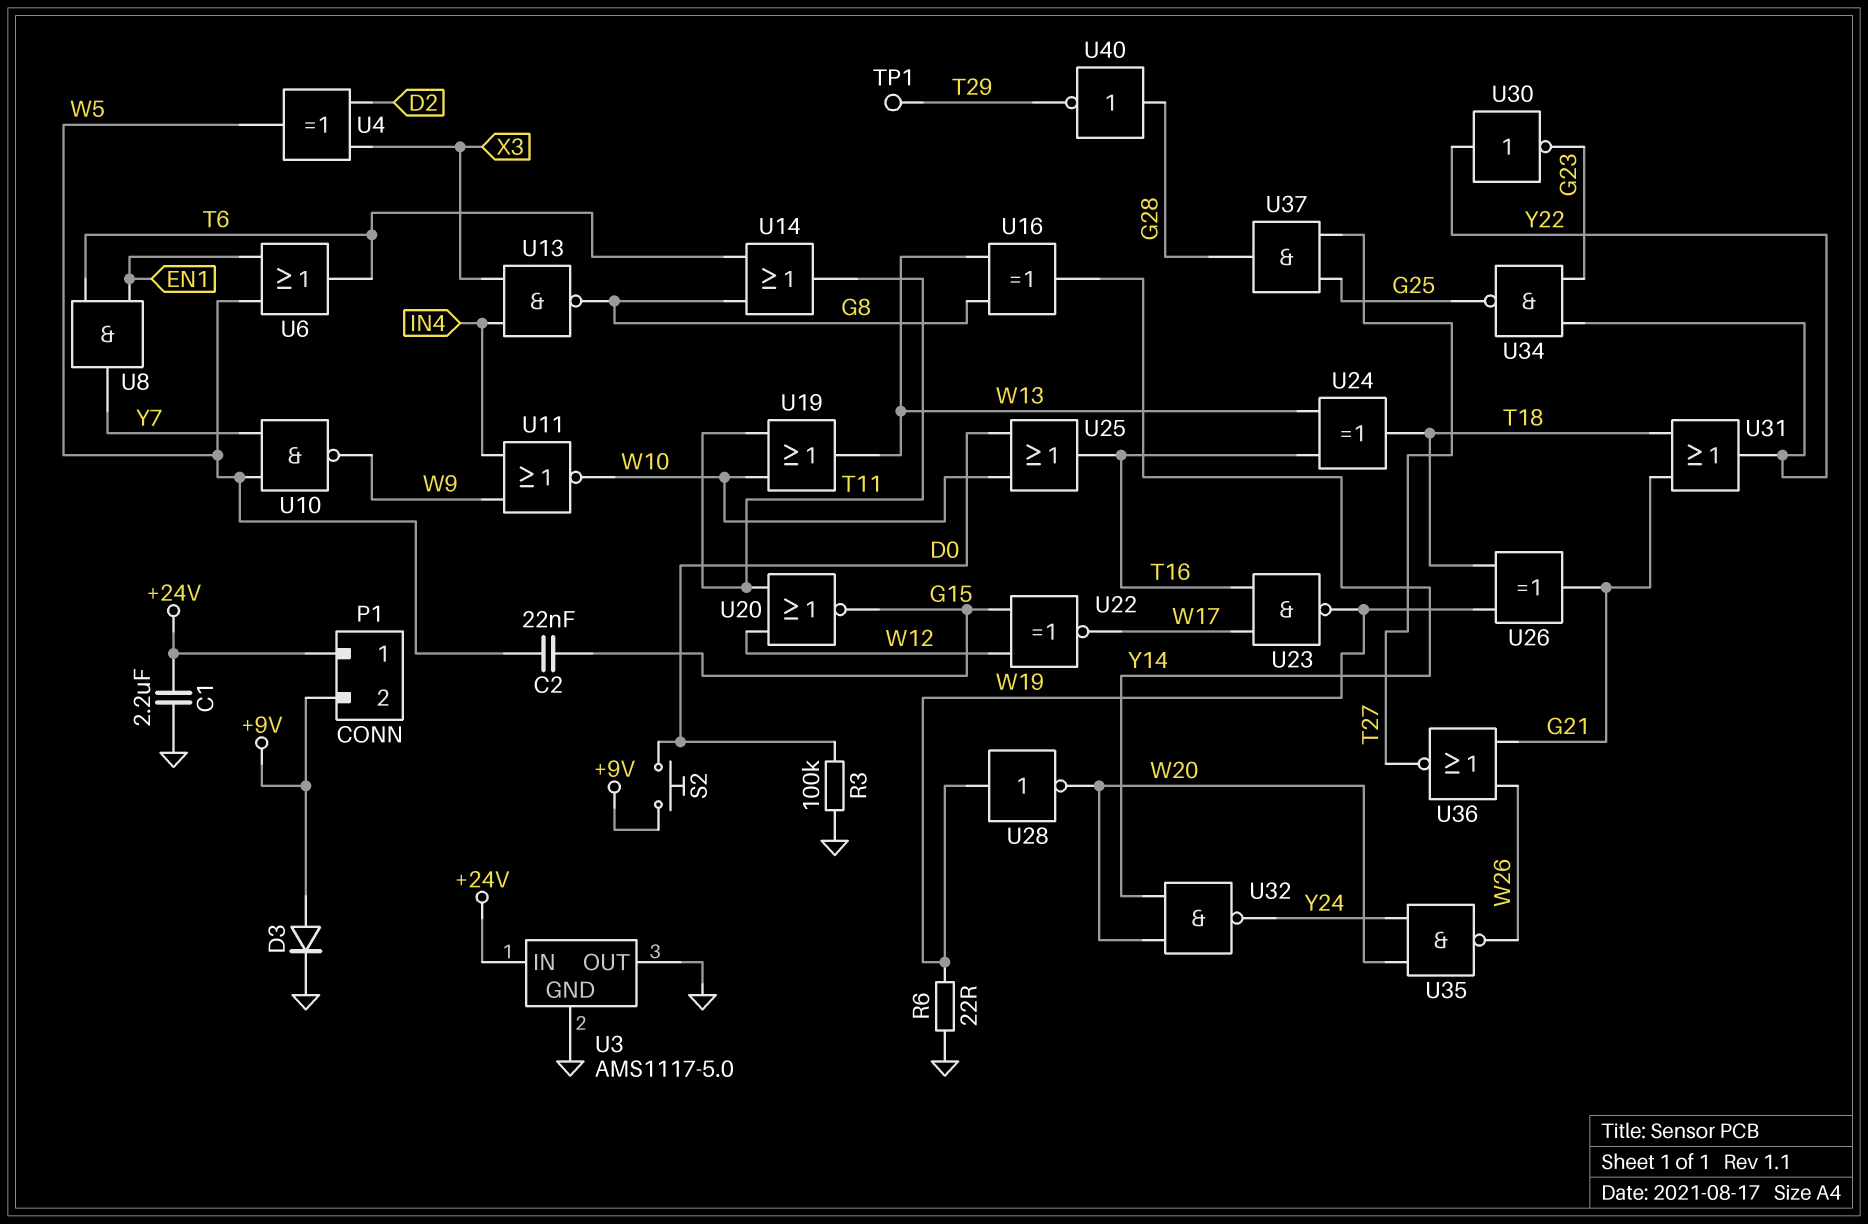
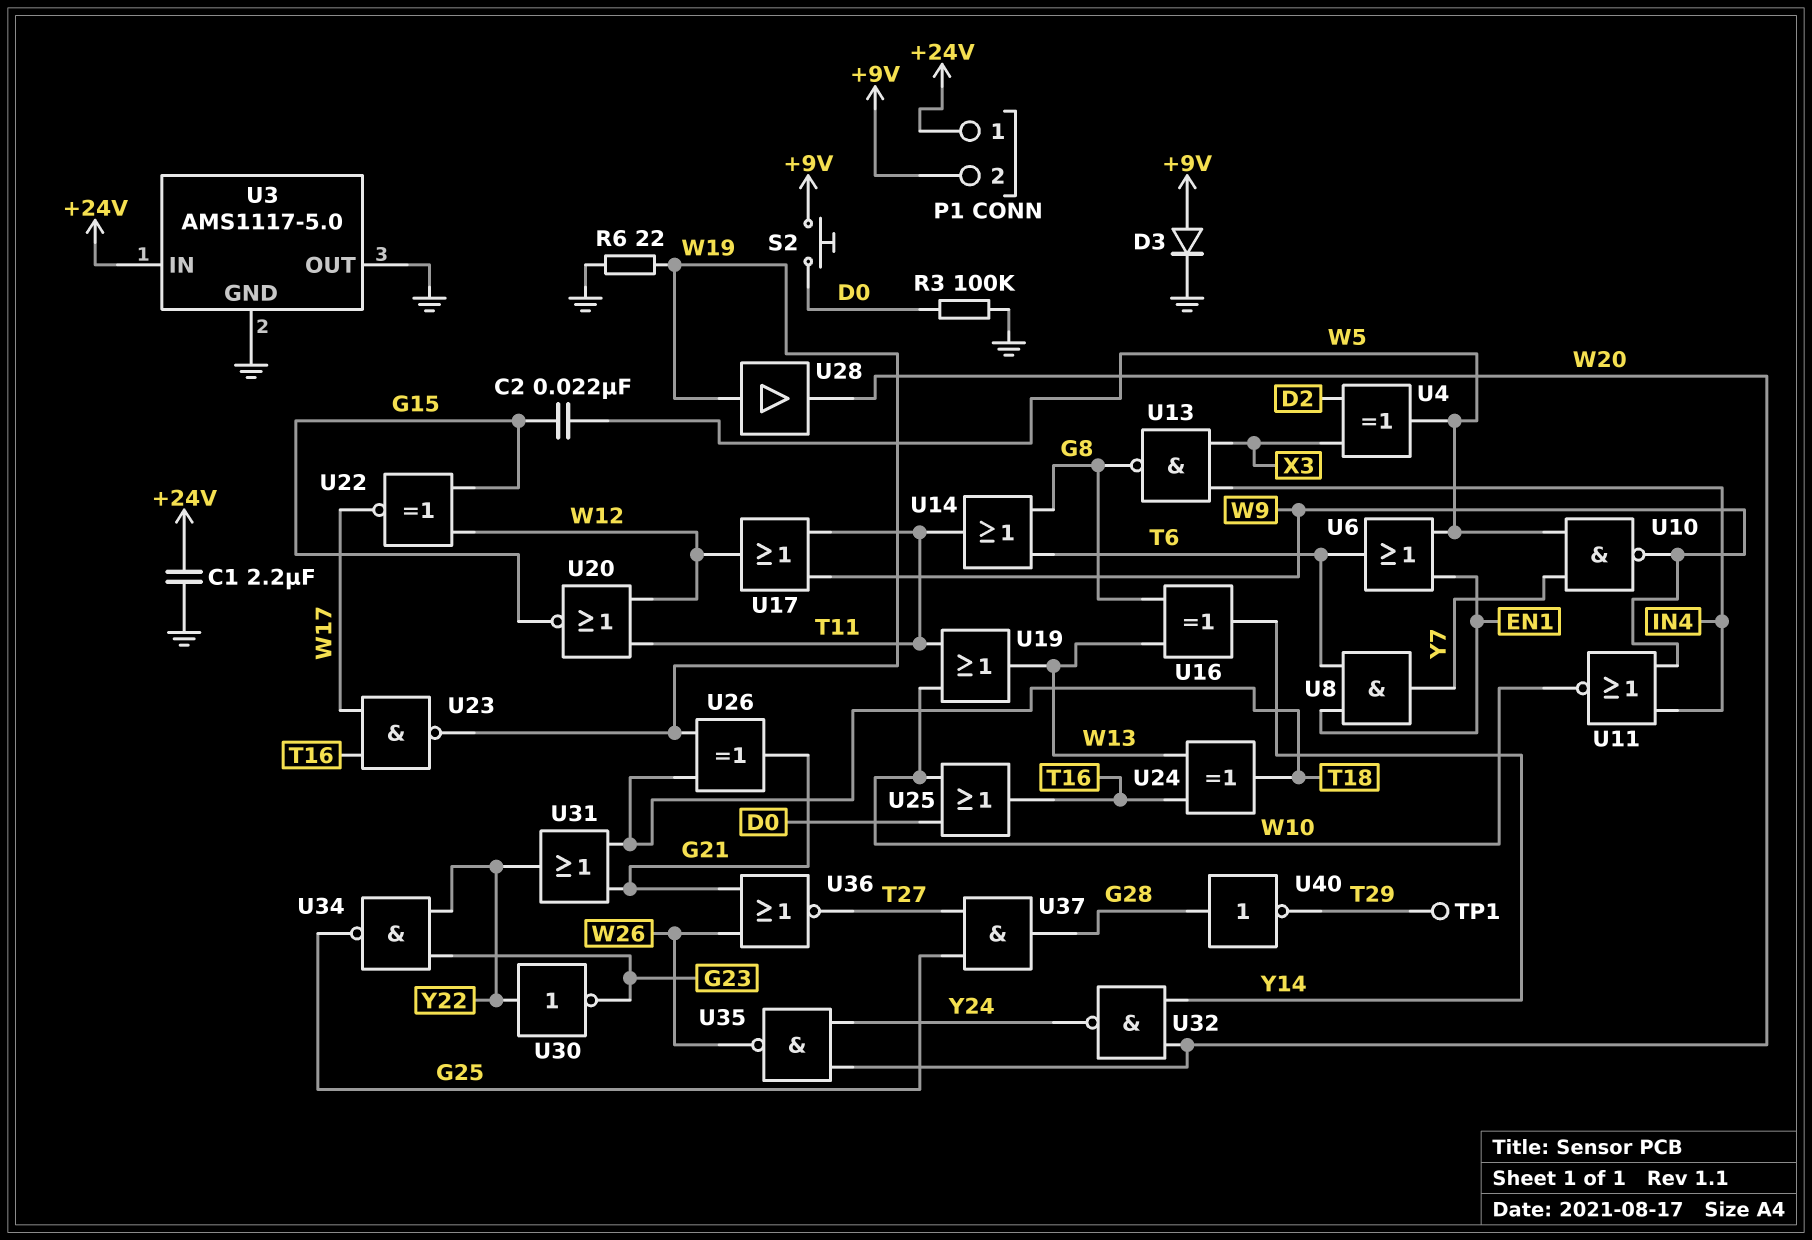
U17: none -> OR (in T11, in W9, out W12)
U28: NOT (in W19, out W20) -> buffer (in W19, out W20)

